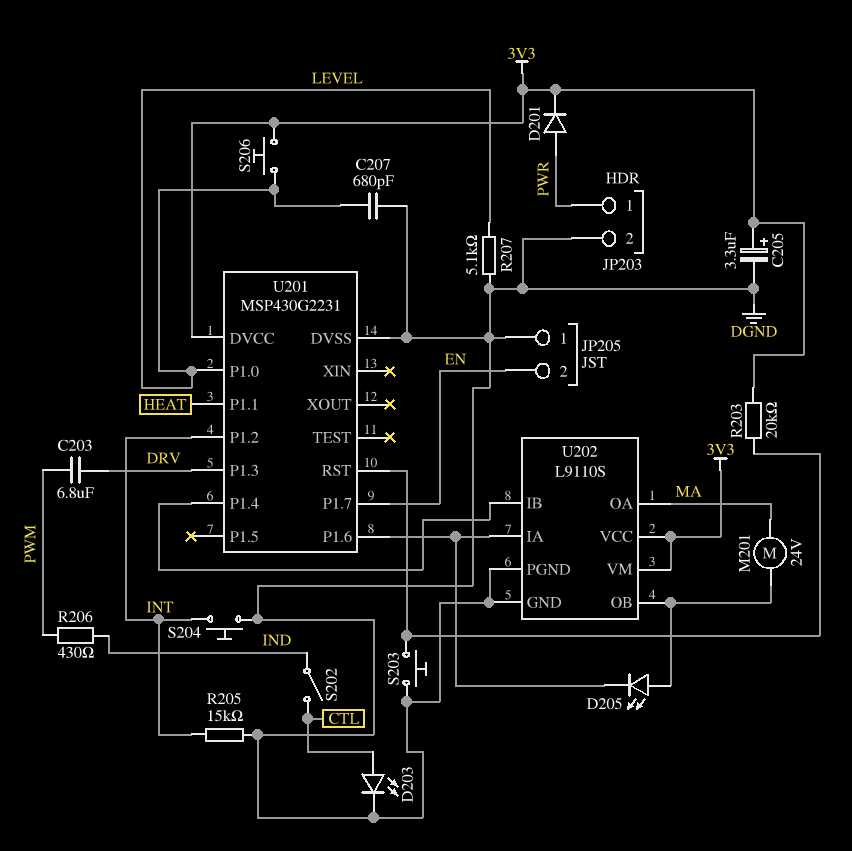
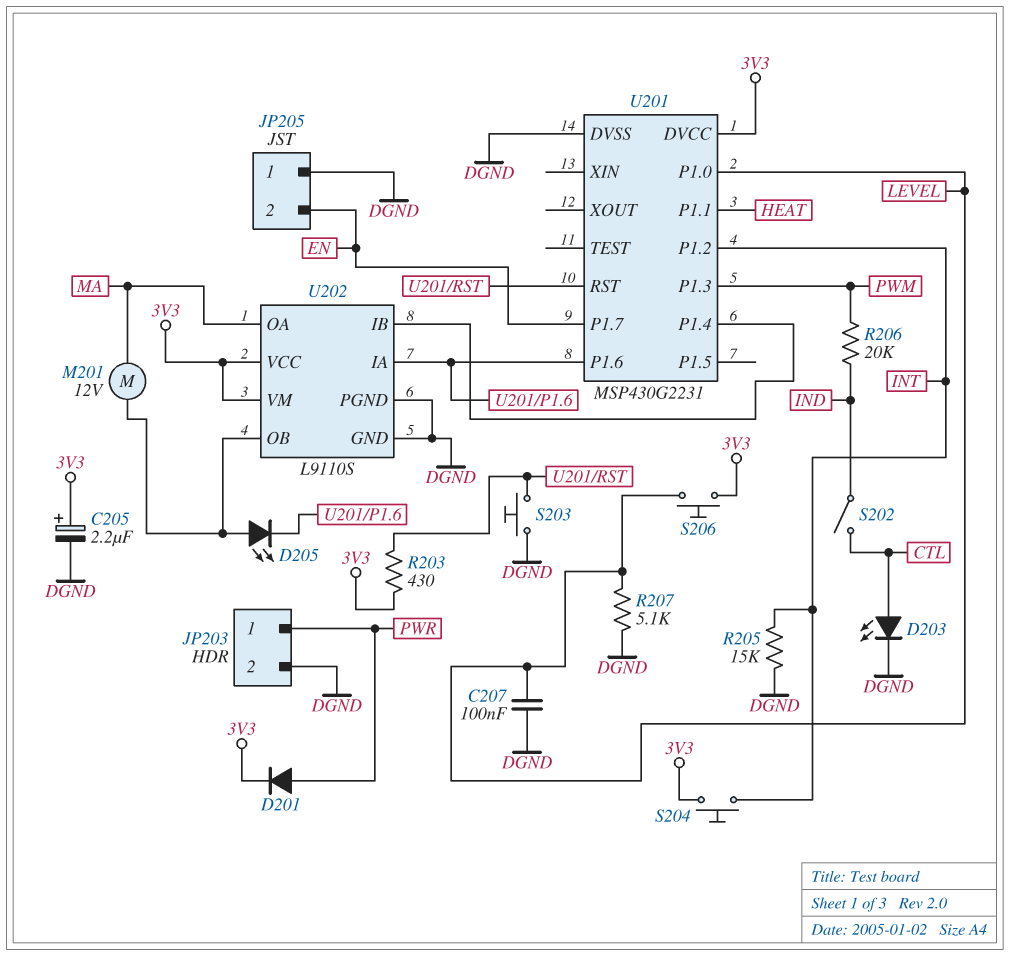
C203: 6.8uF (DRV, PWM) -> none
C205: 3.3uF (plus 3V3, minus DGND) -> 2.2uF (plus 3V3, minus DGND)
C207: 680pF (DGND, LEVEL) -> 100nF (DGND, LEVEL)
M201: motor 24V (MA, U202/OB) -> motor 12V (MA, U202/OB)
R203: 20k (3V3, U201/RST) -> 430 (3V3, U201/RST)
R206: 430 (IND, PWM) -> 20k (IND, PWM)
S204: button (DGND, INT) -> button (3V3, INT)
U201 pin P1.3: DRV -> PWM

